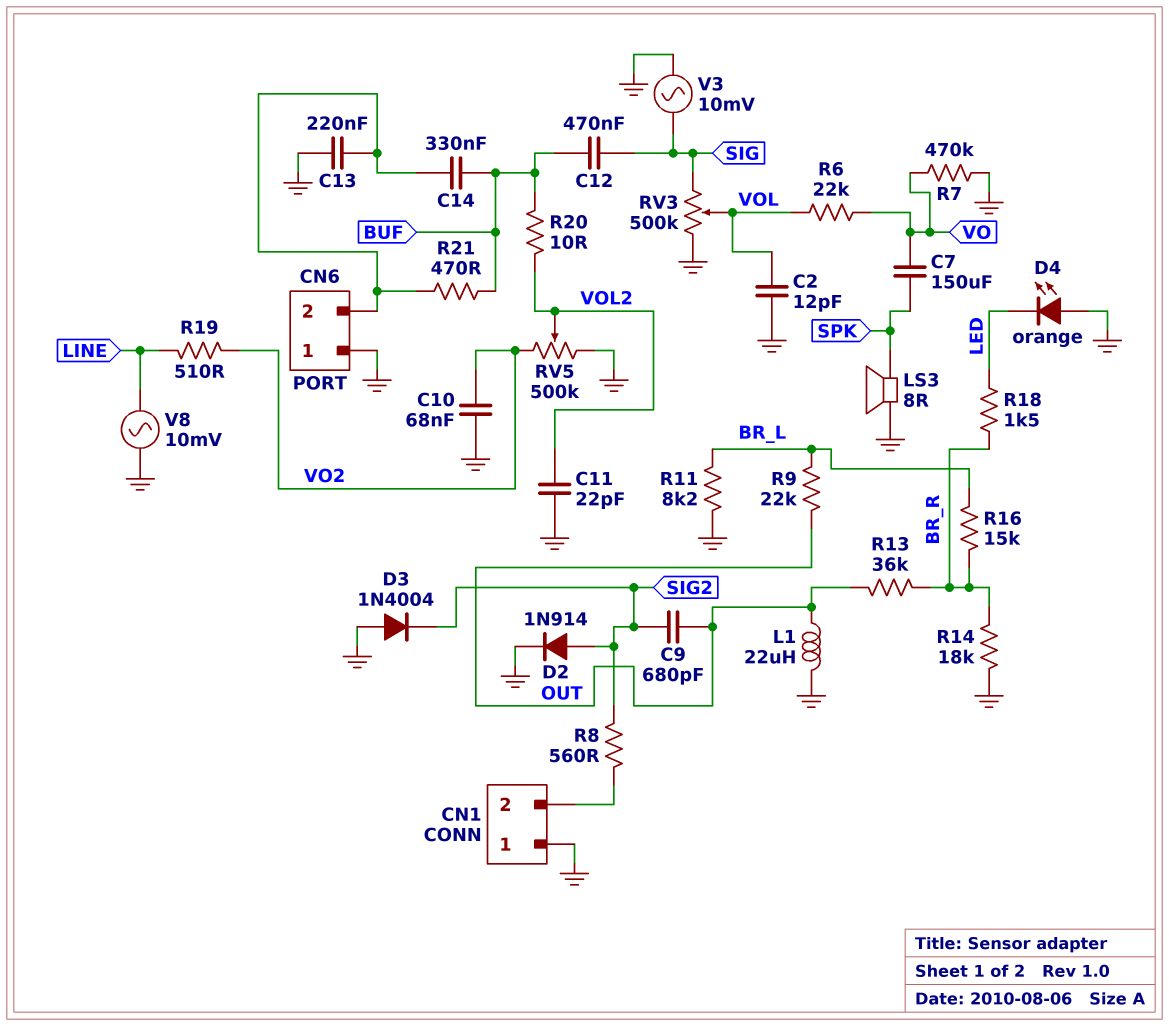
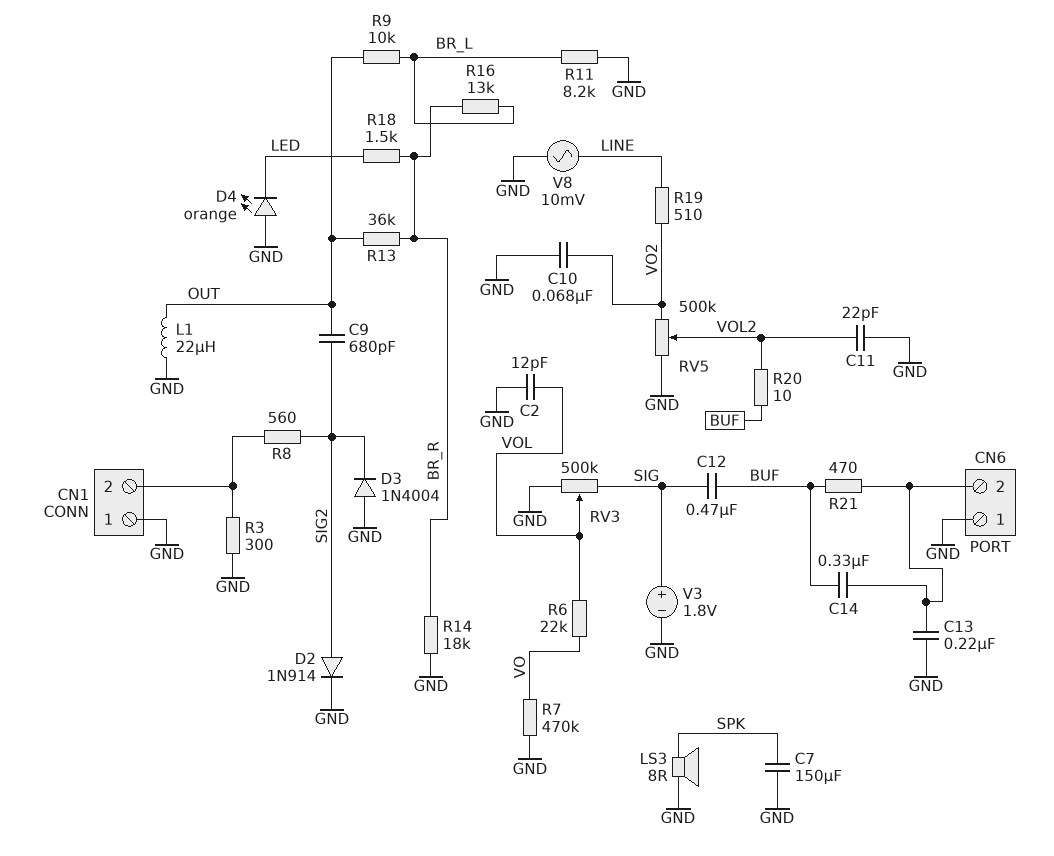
C7: 150uF (SPK, VO) -> 150uF (GND, SPK)
R3: none -> 300 (CN1/2, GND)
R9: 22k (BR_L, OUT) -> 10k (BR_L, OUT)
R16: 15k (BR_L, BR_R) -> 13k (BR_L, BR_R)
V3: AC 10mV (GND, SIG) -> 1.8V (plus SIG, minus GND)

